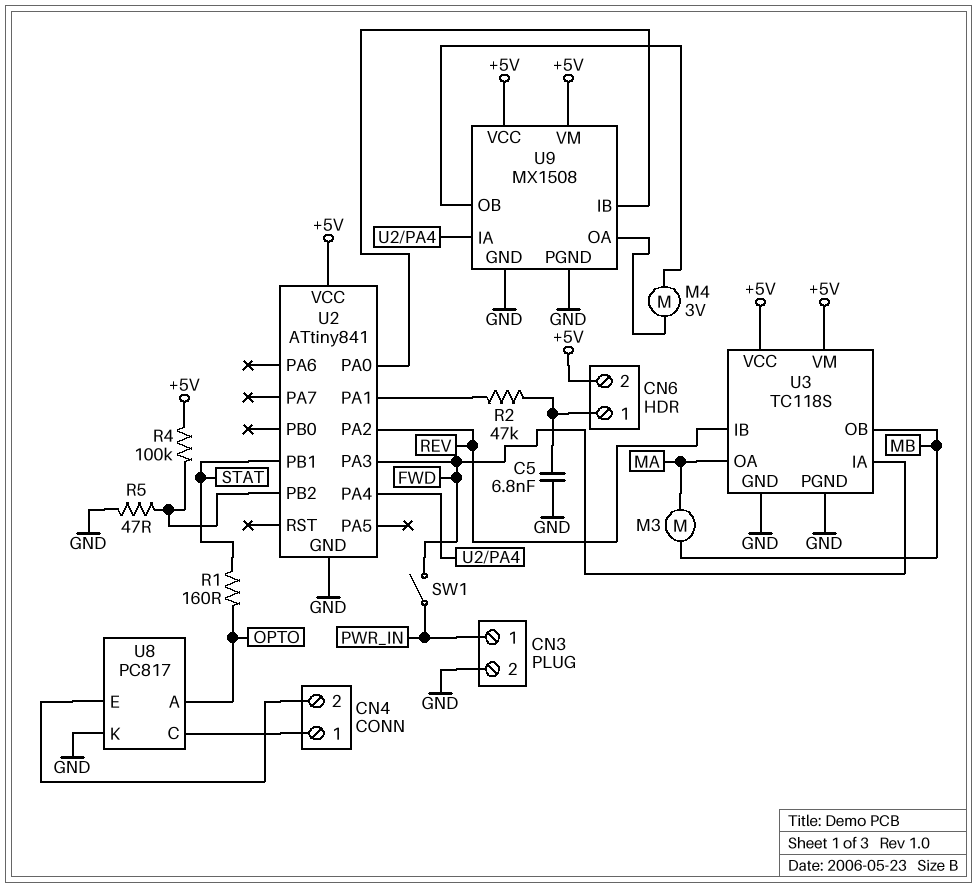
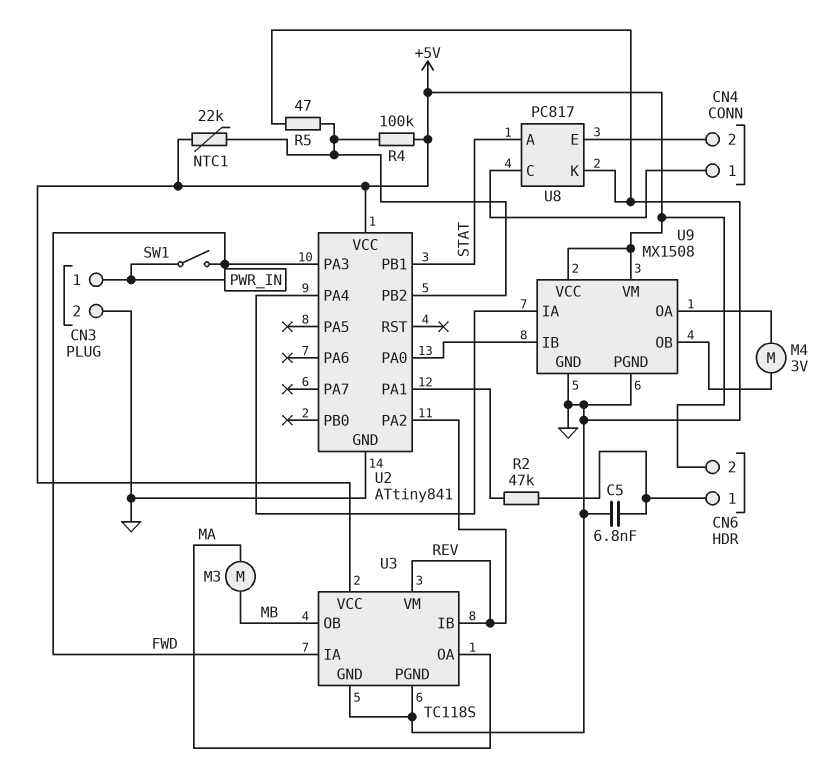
NTC1: none -> 22k (+5V, U2/PB2)
R1: 160 (OPTO, STAT) -> none
U3 pin VM: +5V -> REV
U8 pin A: OPTO -> STAT

